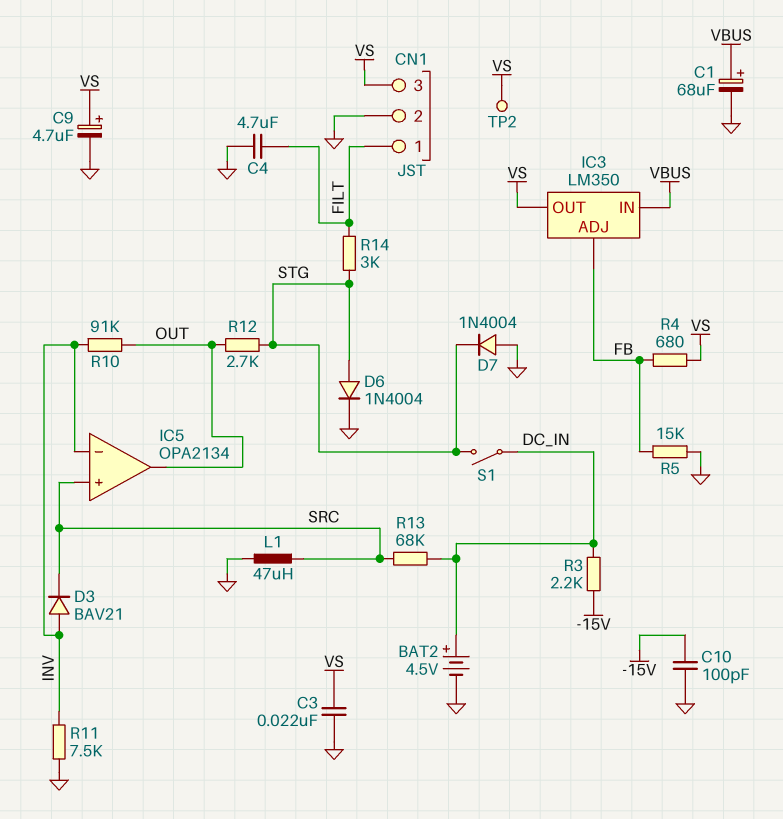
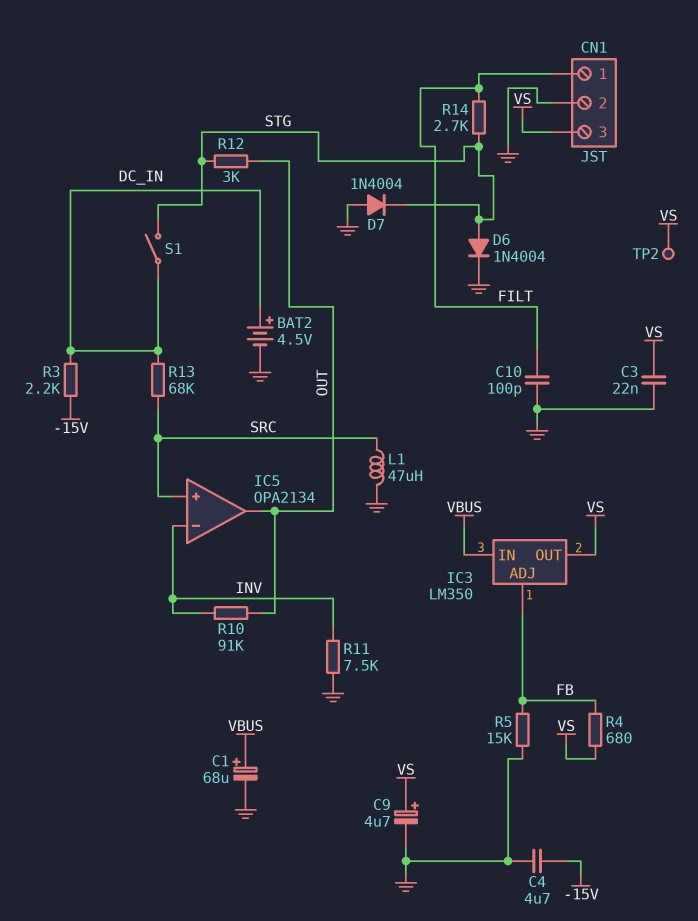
C4: 4.7uF (FILT, GND) -> 4.7uF (-15V, GND)
C10: 100pF (-15V, GND) -> 100pF (FILT, GND)
D3: diode BAV21 (A INV, K SRC) -> none
R12: 2.7k (OUT, STG) -> 3k (OUT, STG)
R14: 3k (FILT, STG) -> 2.7k (FILT, STG)

